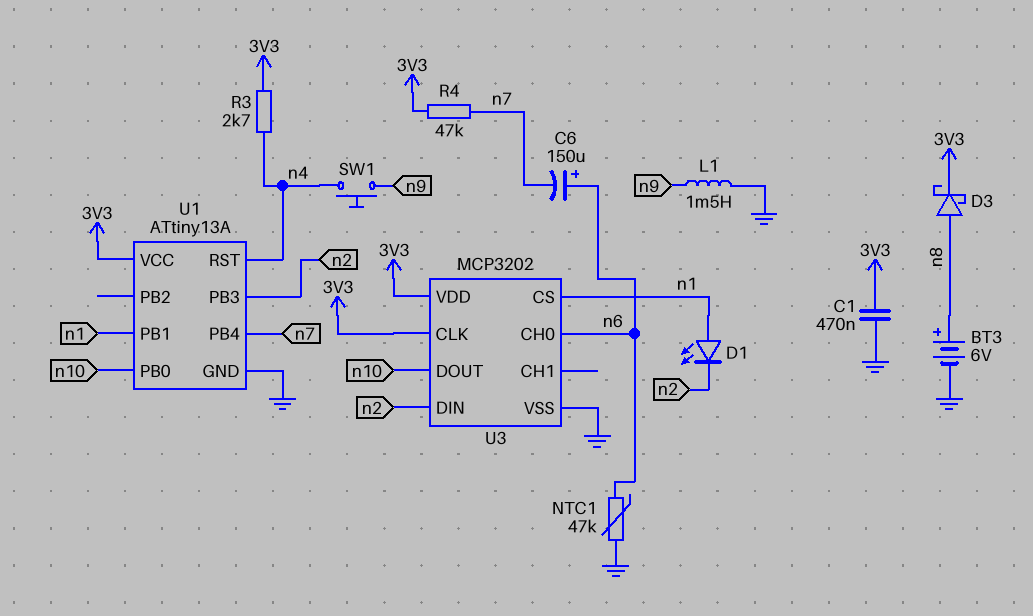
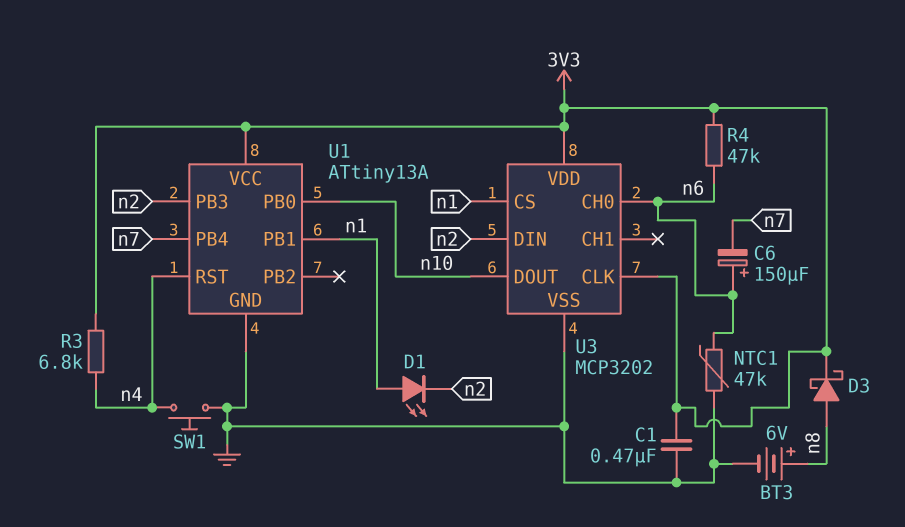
L1: 1.5mH (GND, n9) -> none
R3: 2.7k (3V3, n4) -> 6.8k (3V3, n4)
R4: 47k (3V3, n7) -> 47k (3V3, n6)
SW1: button (n4, n9) -> button (GND, n4)

